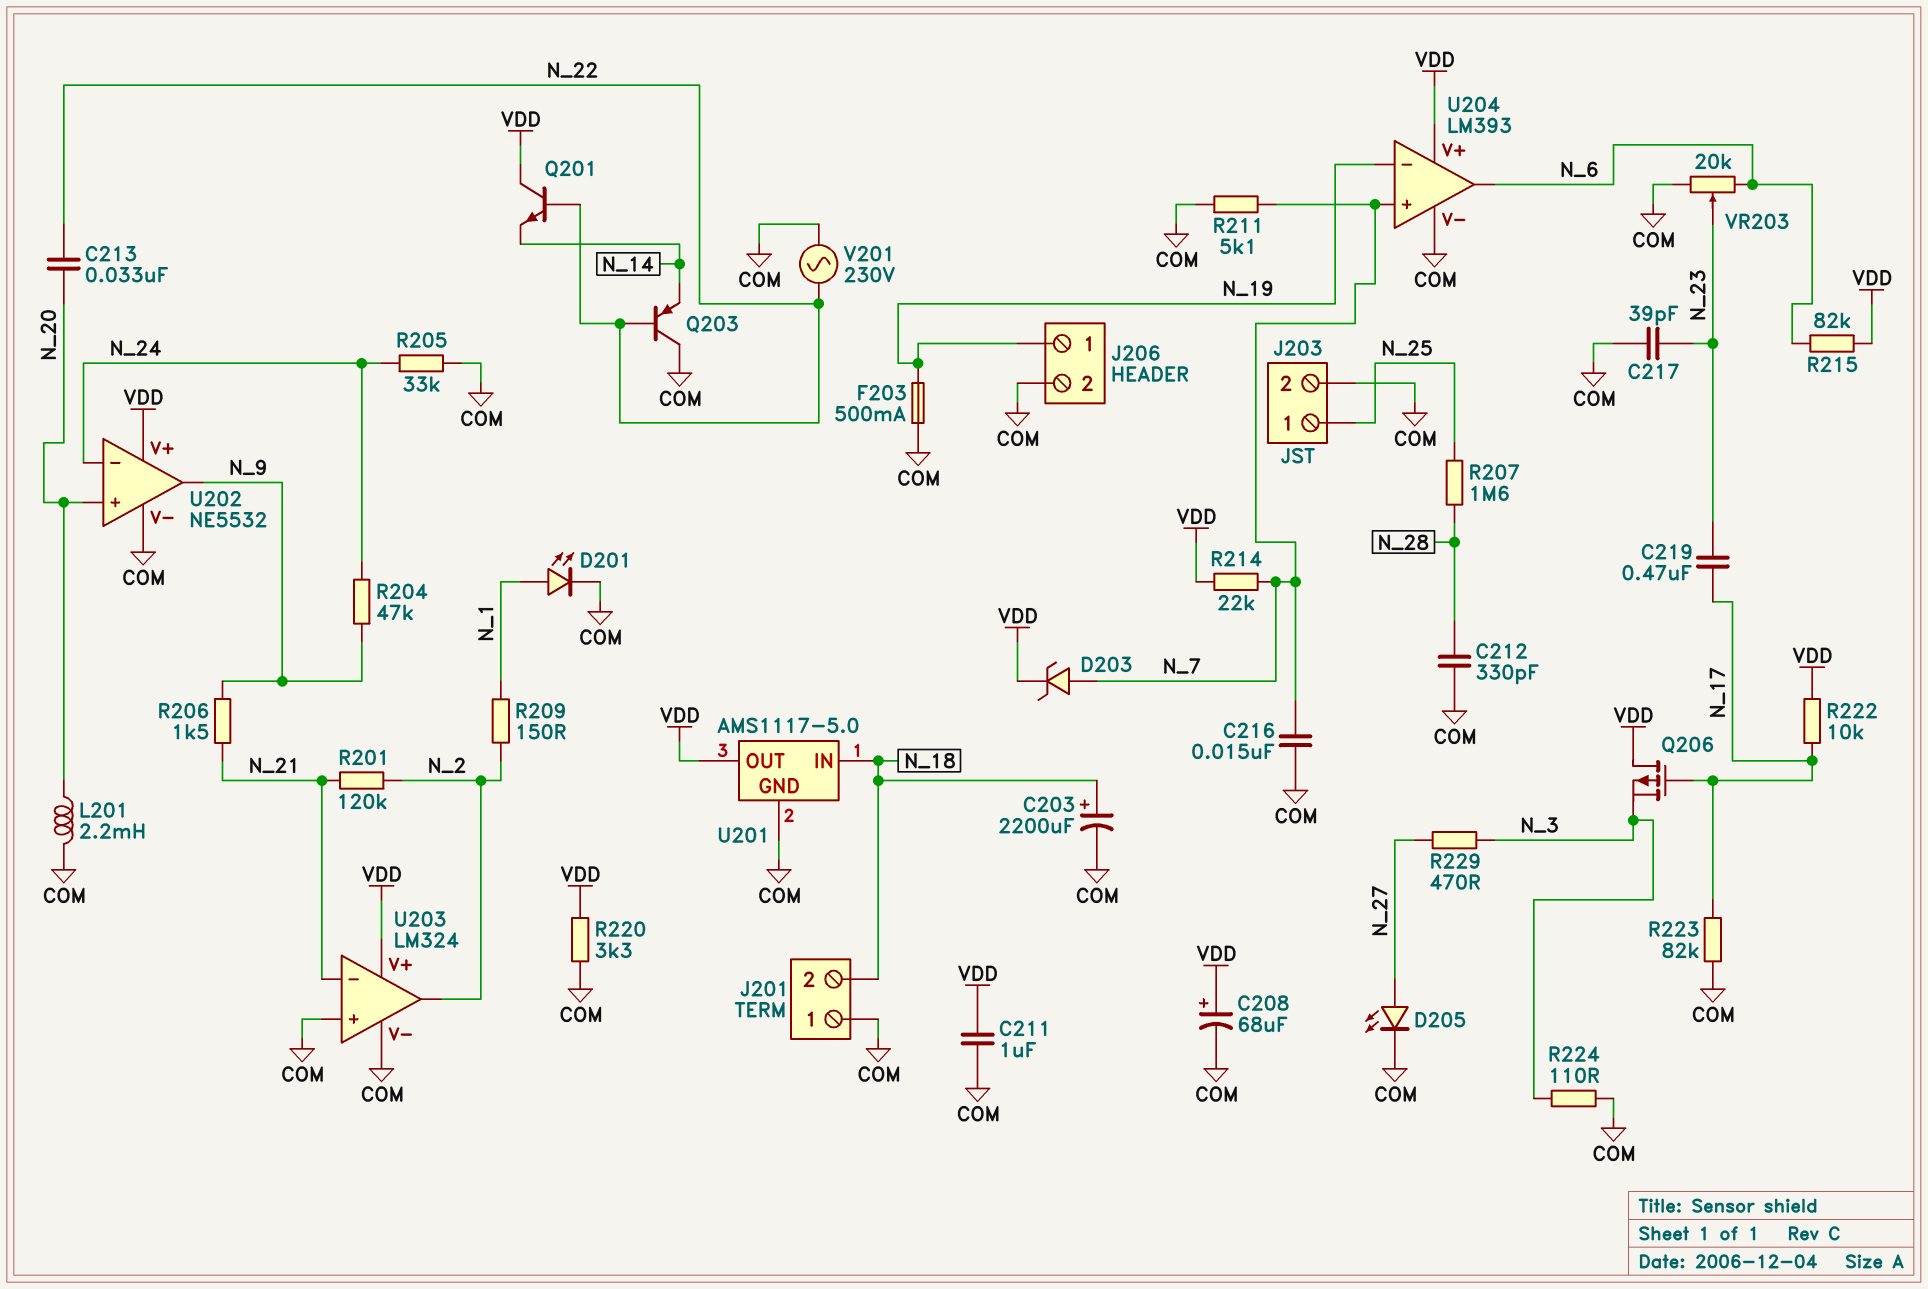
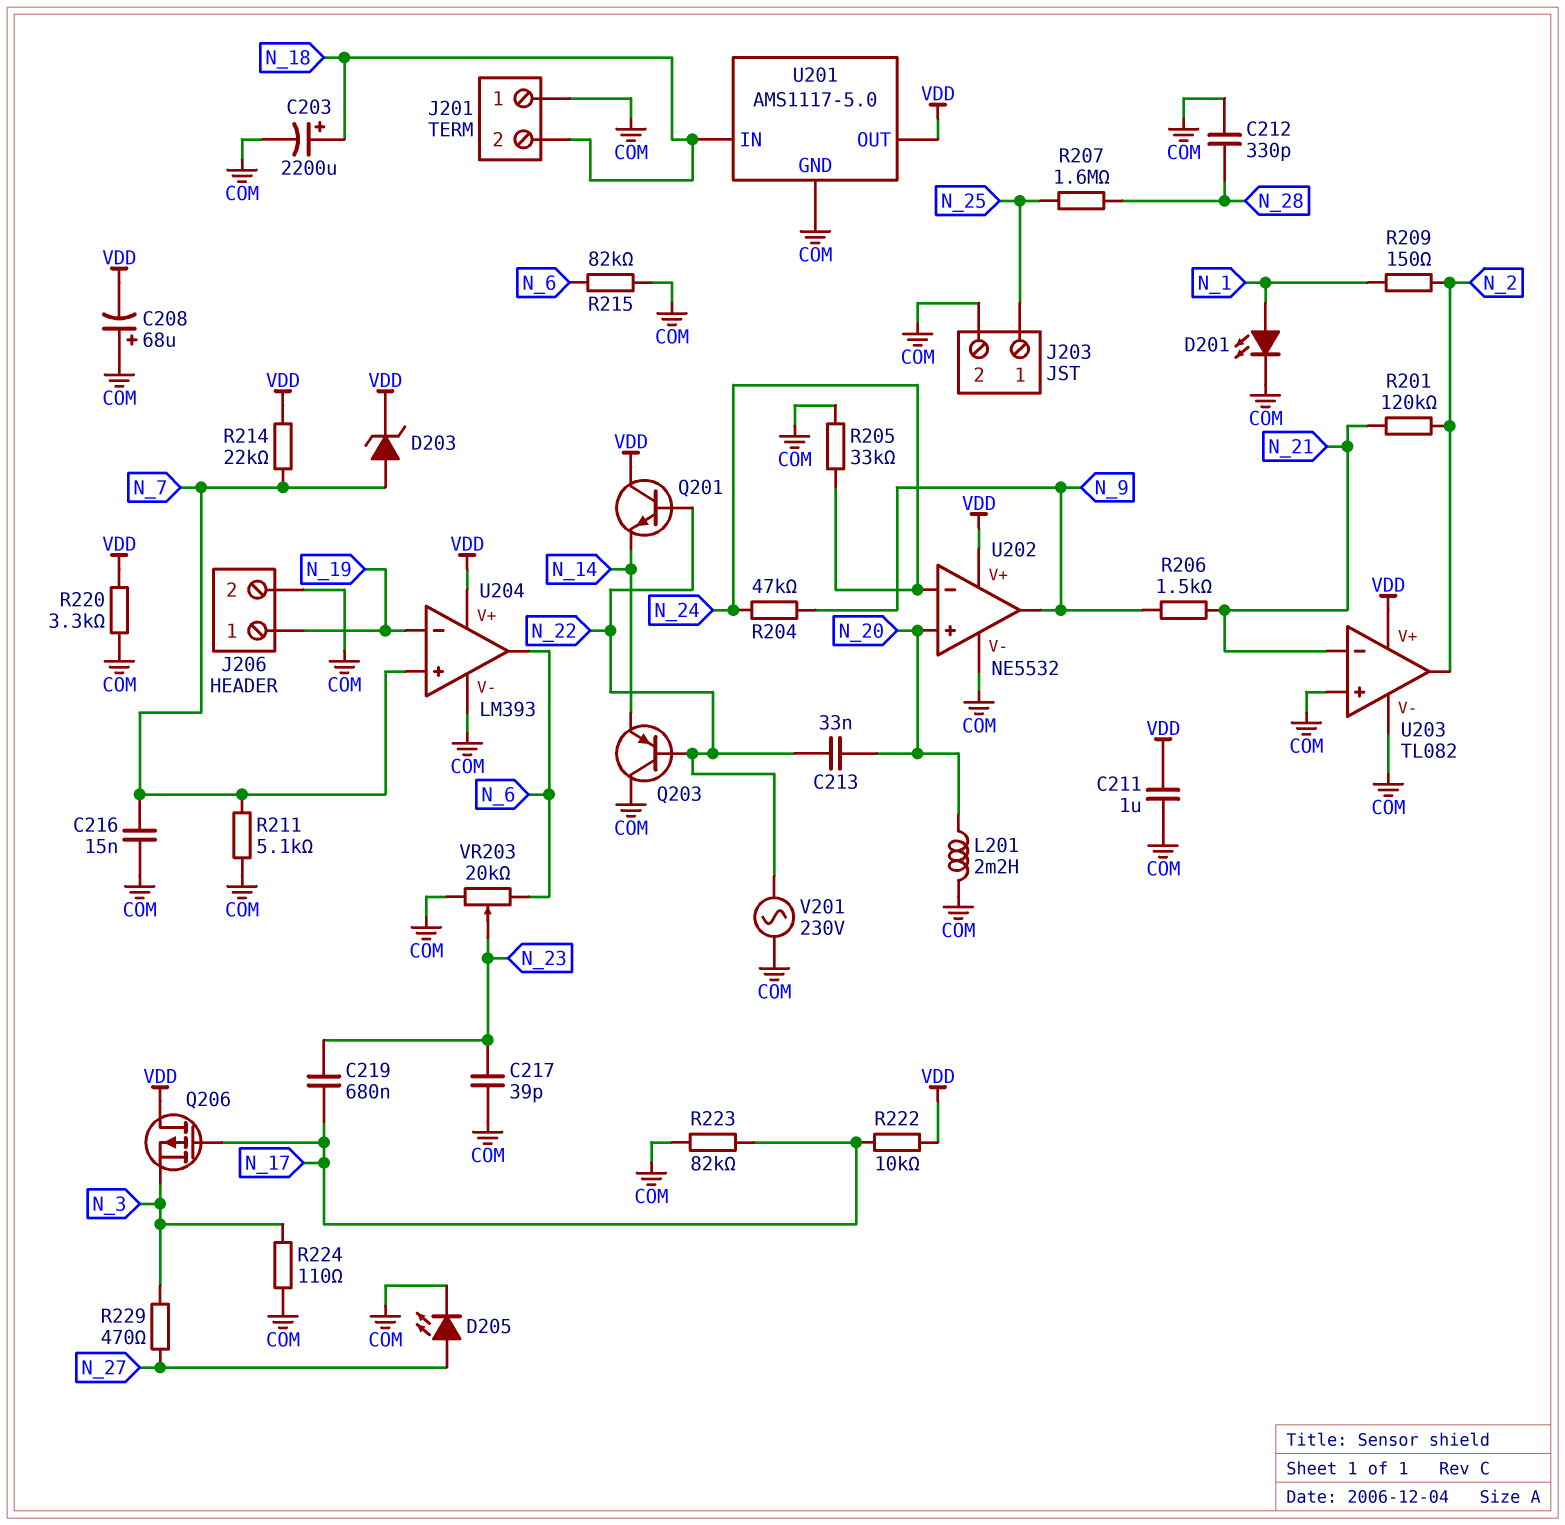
C208: 68uF (plus VDD, minus COM) -> 68uF (plus COM, minus VDD)
C219: 470nF (N_17, N_23) -> 680nF (N_17, N_23)
F203: 500mA (COM, N_19) -> none
R215: 82k (N_6, VDD) -> 82k (COM, N_6)
U203: LM324 -> TL082

